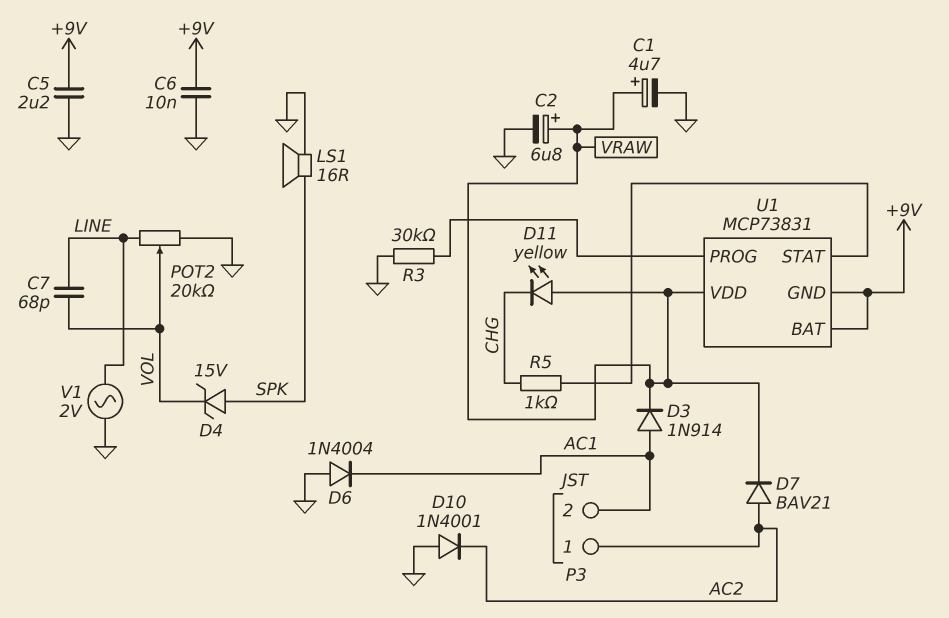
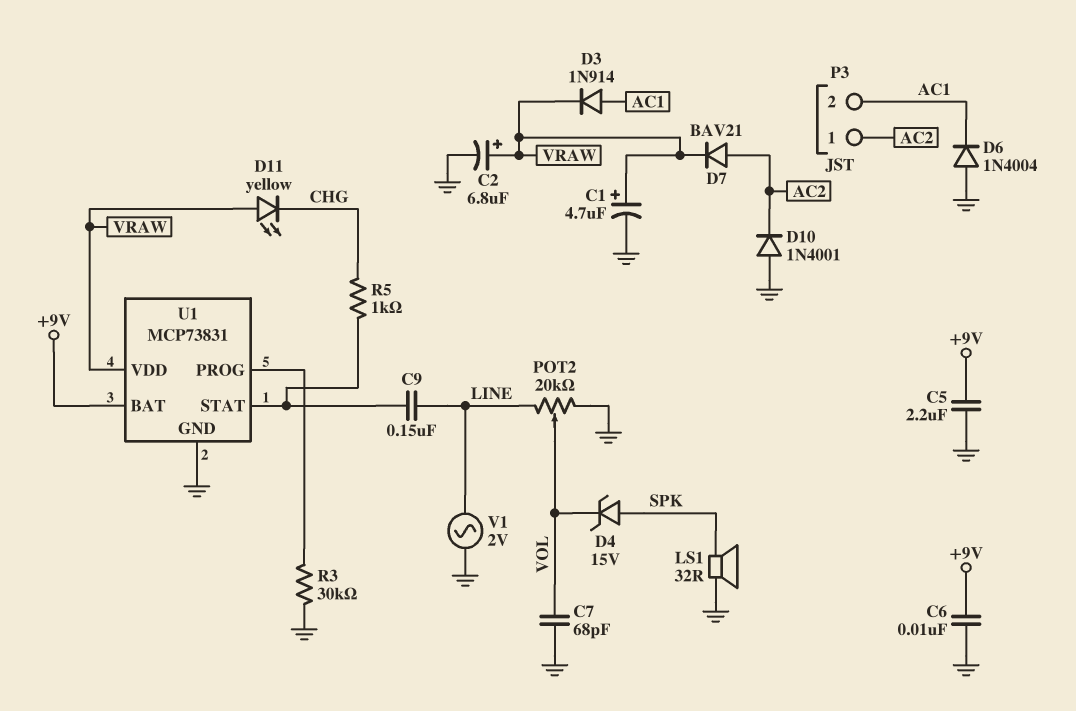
C7: 68pF (LINE, VOL) -> 68pF (GND, VOL)
C9: none -> 150nF (LINE, U1/STAT)
LS1: speaker 16R (GND, SPK) -> speaker 32R (GND, SPK)
U1 pin GND: +9V -> GND

